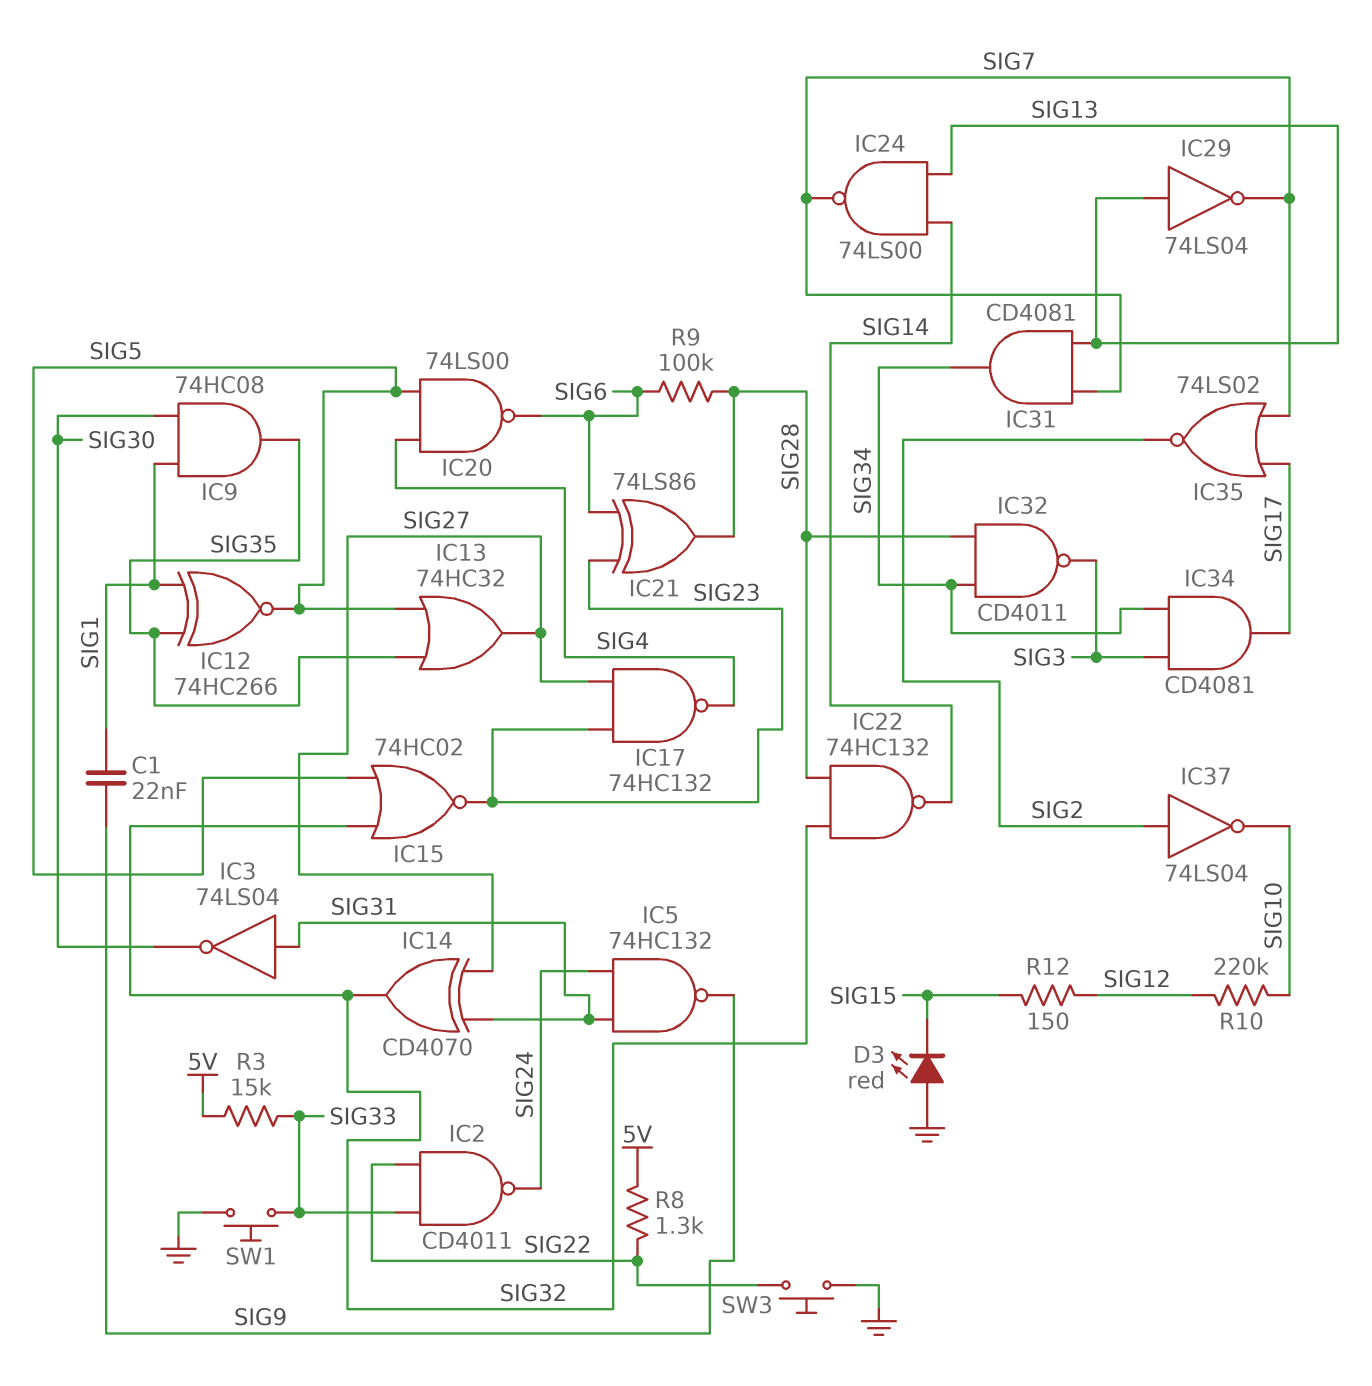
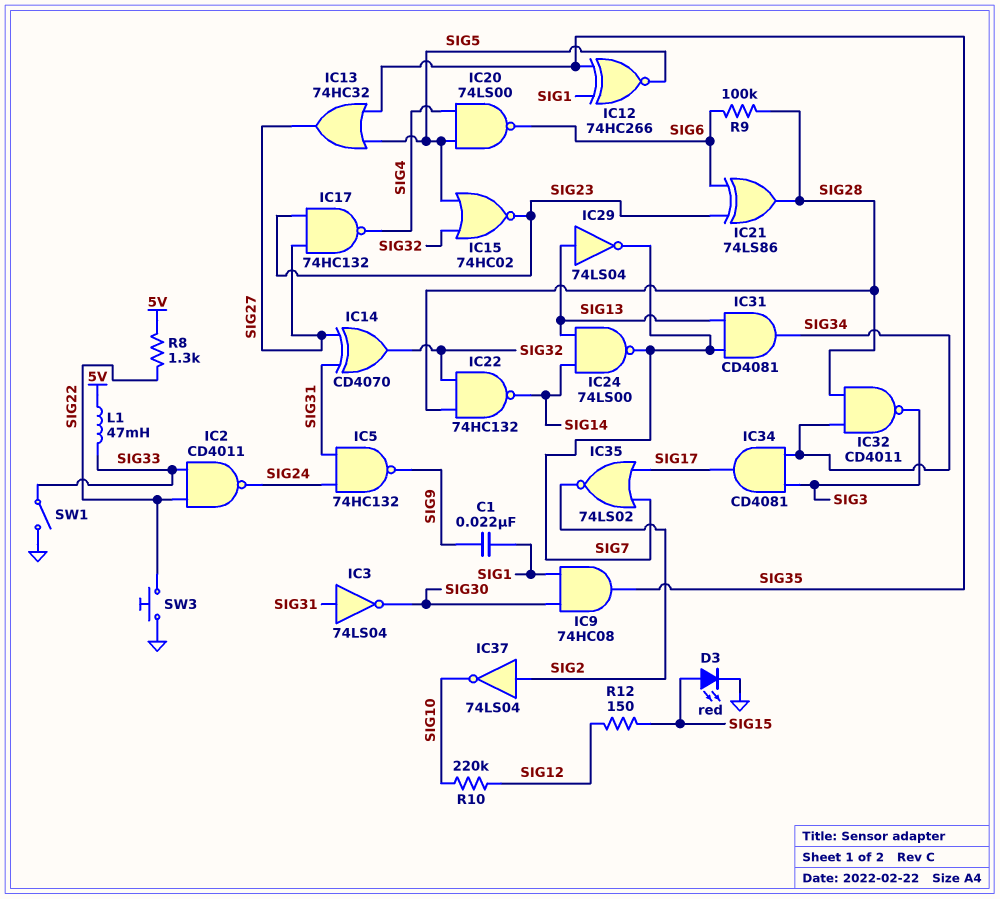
D3: LED red (A GND, K SIG15) -> LED red (A SIG15, K GND)
L1: none -> 47mH (5V, SIG33)
R3: 15k (5V, SIG33) -> none
SW1: button (GND, SIG33) -> switch (GND, SIG33)

